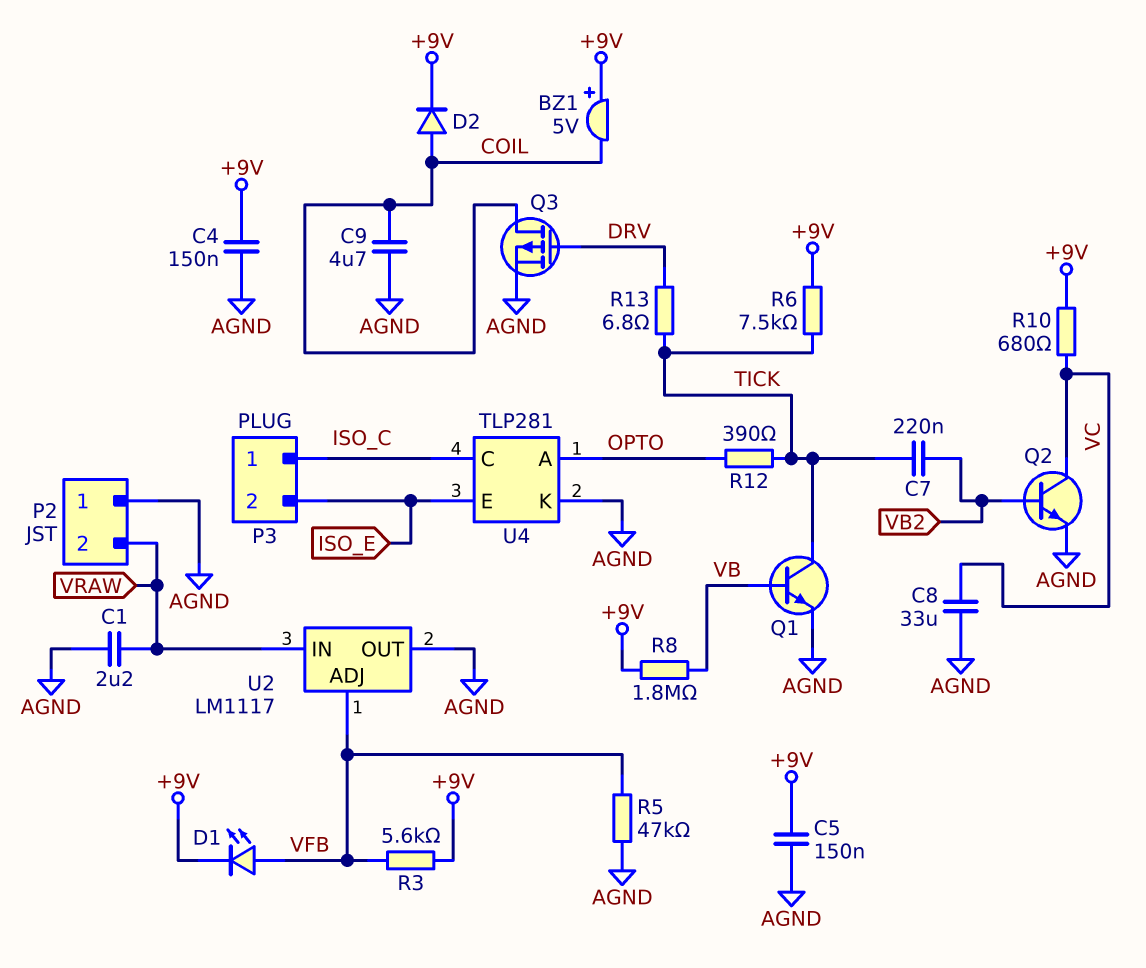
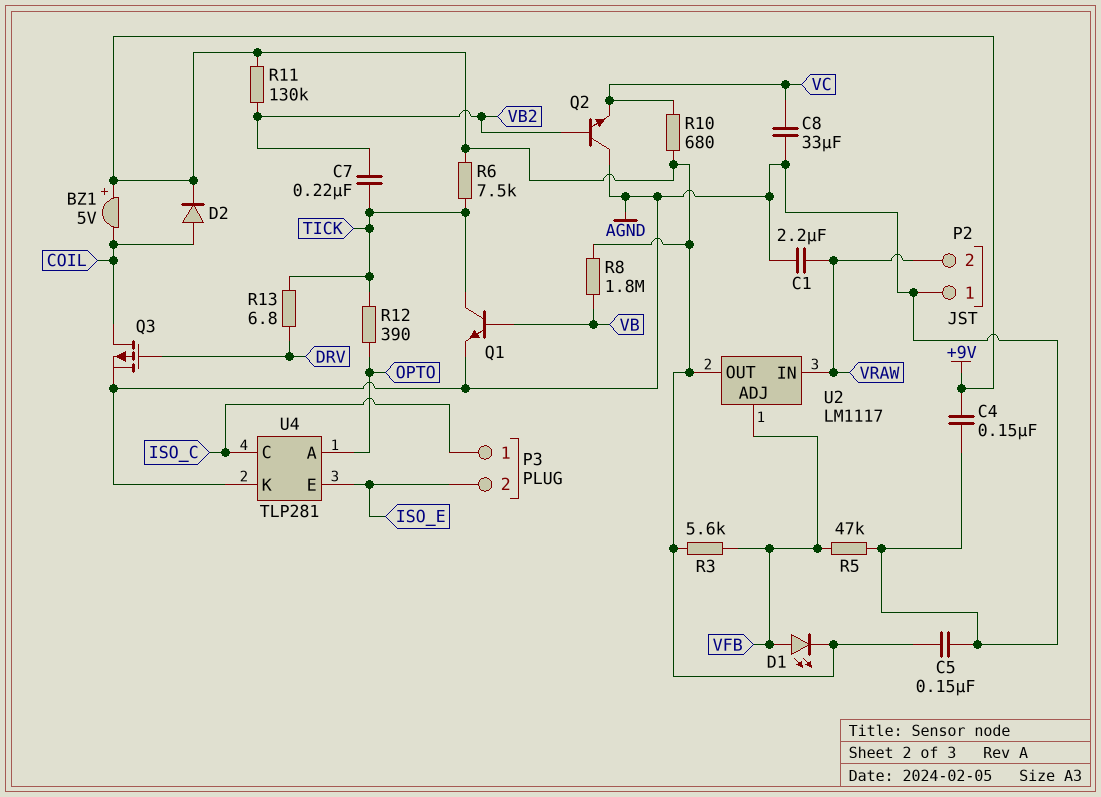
C9: 4.7uF (AGND, COIL) -> none
Q2: NPN (B VB2, C VC, E AGND) -> NPN (B VB2, C AGND, E VC)
R11: none -> 130k (+9V, VB2)
U2 pin OUT: AGND -> +9V

